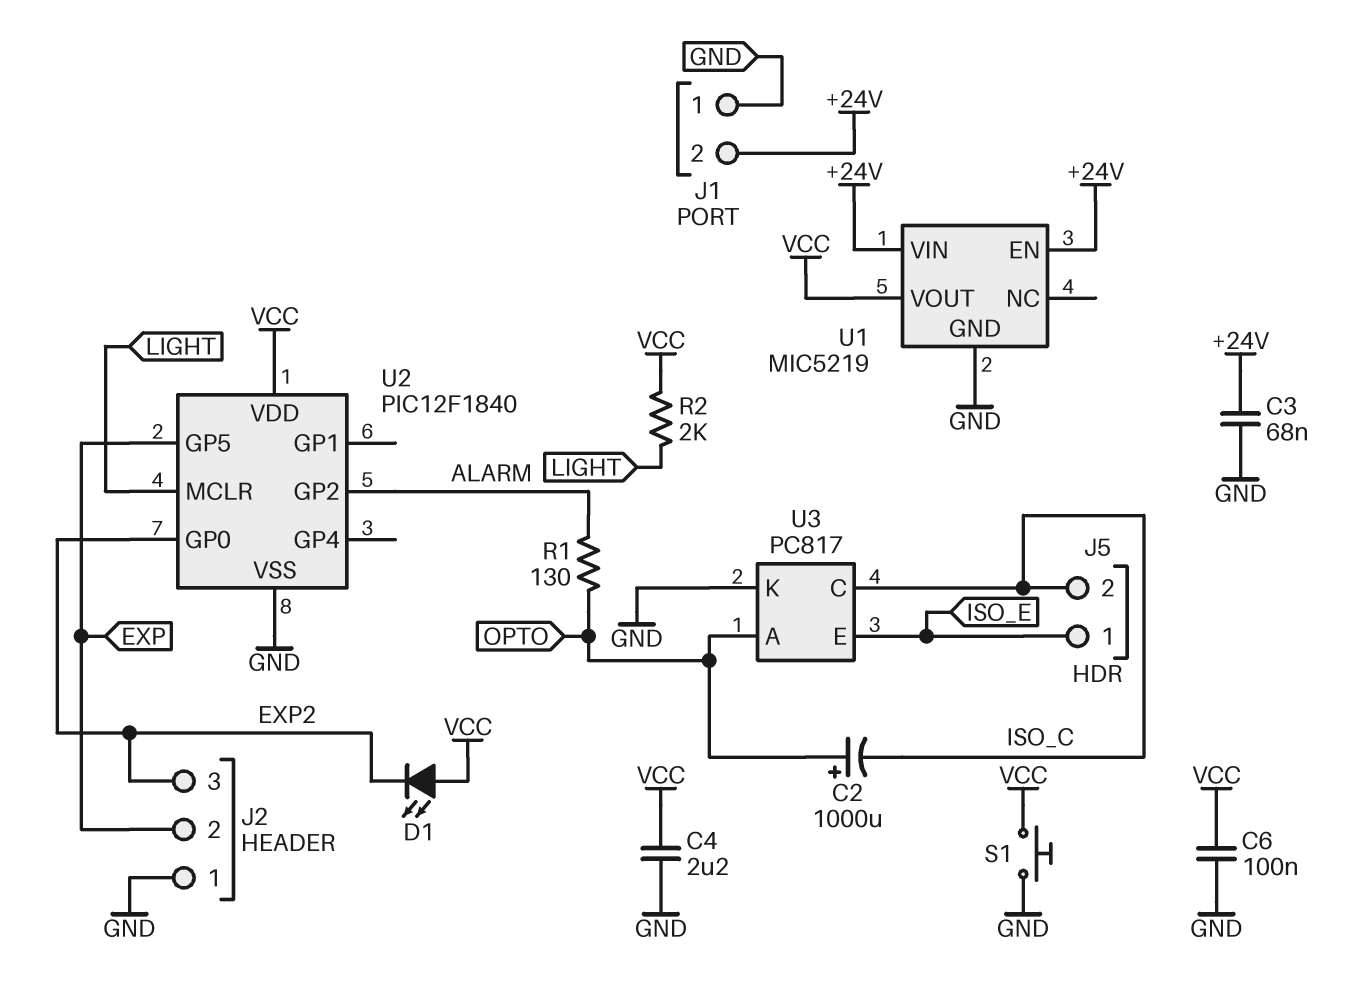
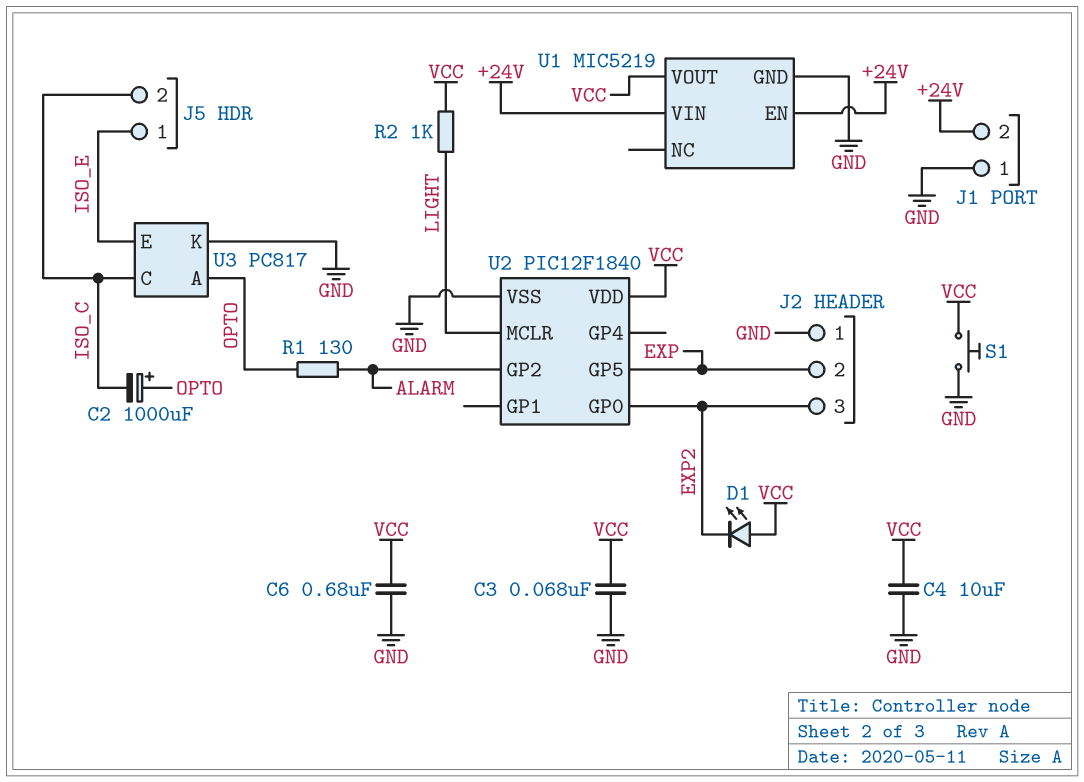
C3: 68nF (+24V, GND) -> 68nF (GND, VCC)
C4: 2.2uF (GND, VCC) -> 10uF (GND, VCC)
C6: 100nF (GND, VCC) -> 680nF (GND, VCC)
R2: 2k (LIGHT, VCC) -> 1k (LIGHT, VCC)

